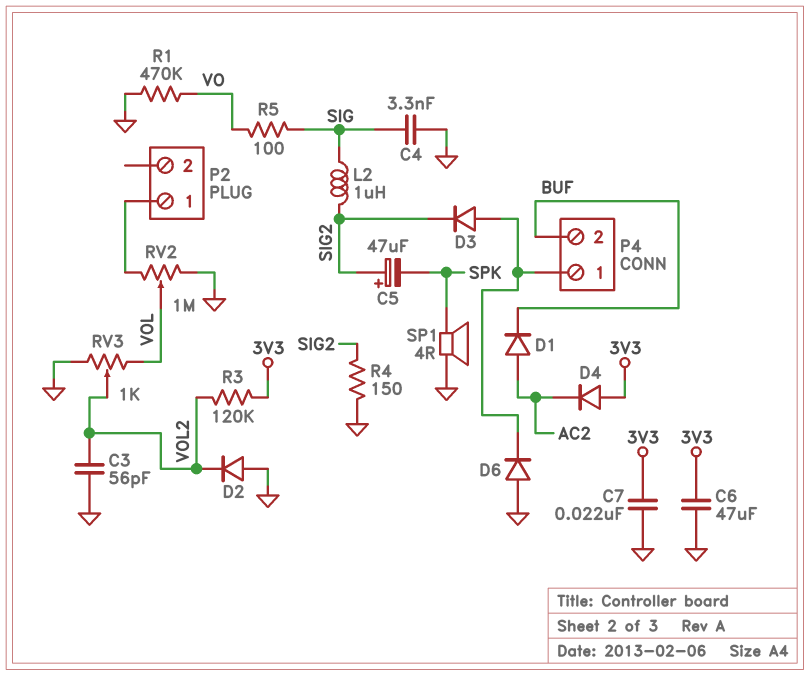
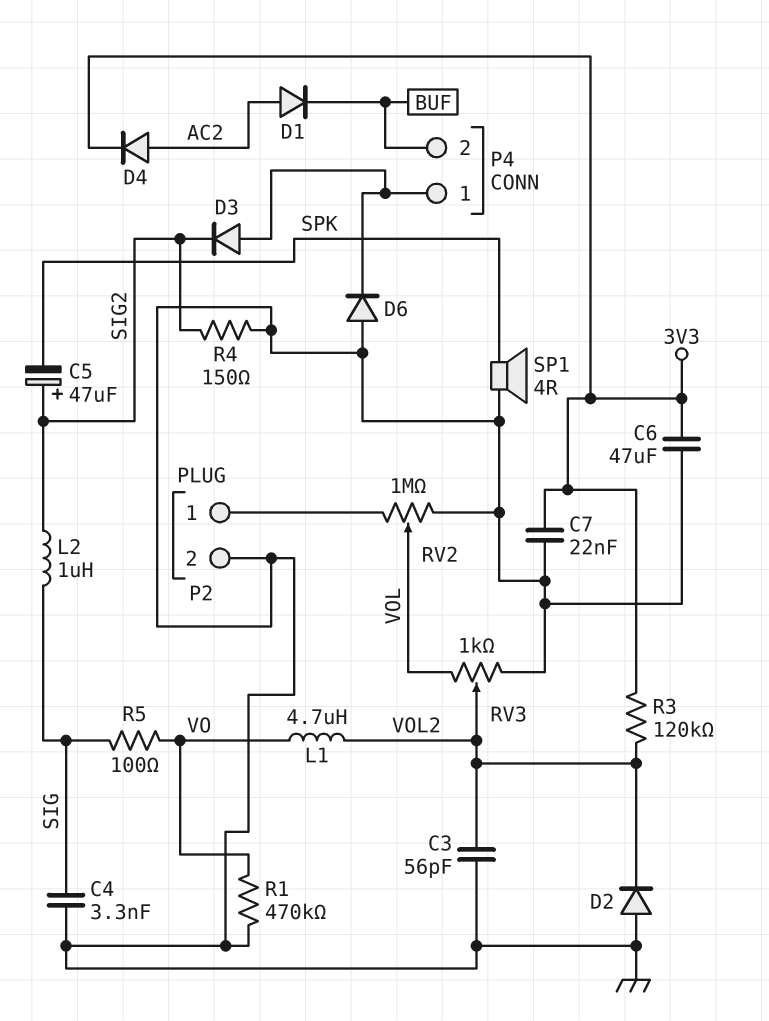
D4: diode (A 3V3, K AC2) -> diode (A AC2, K 3V3)
L1: none -> 4.7uH (VO, VOL2)
P2 pin 2: none -> GND

